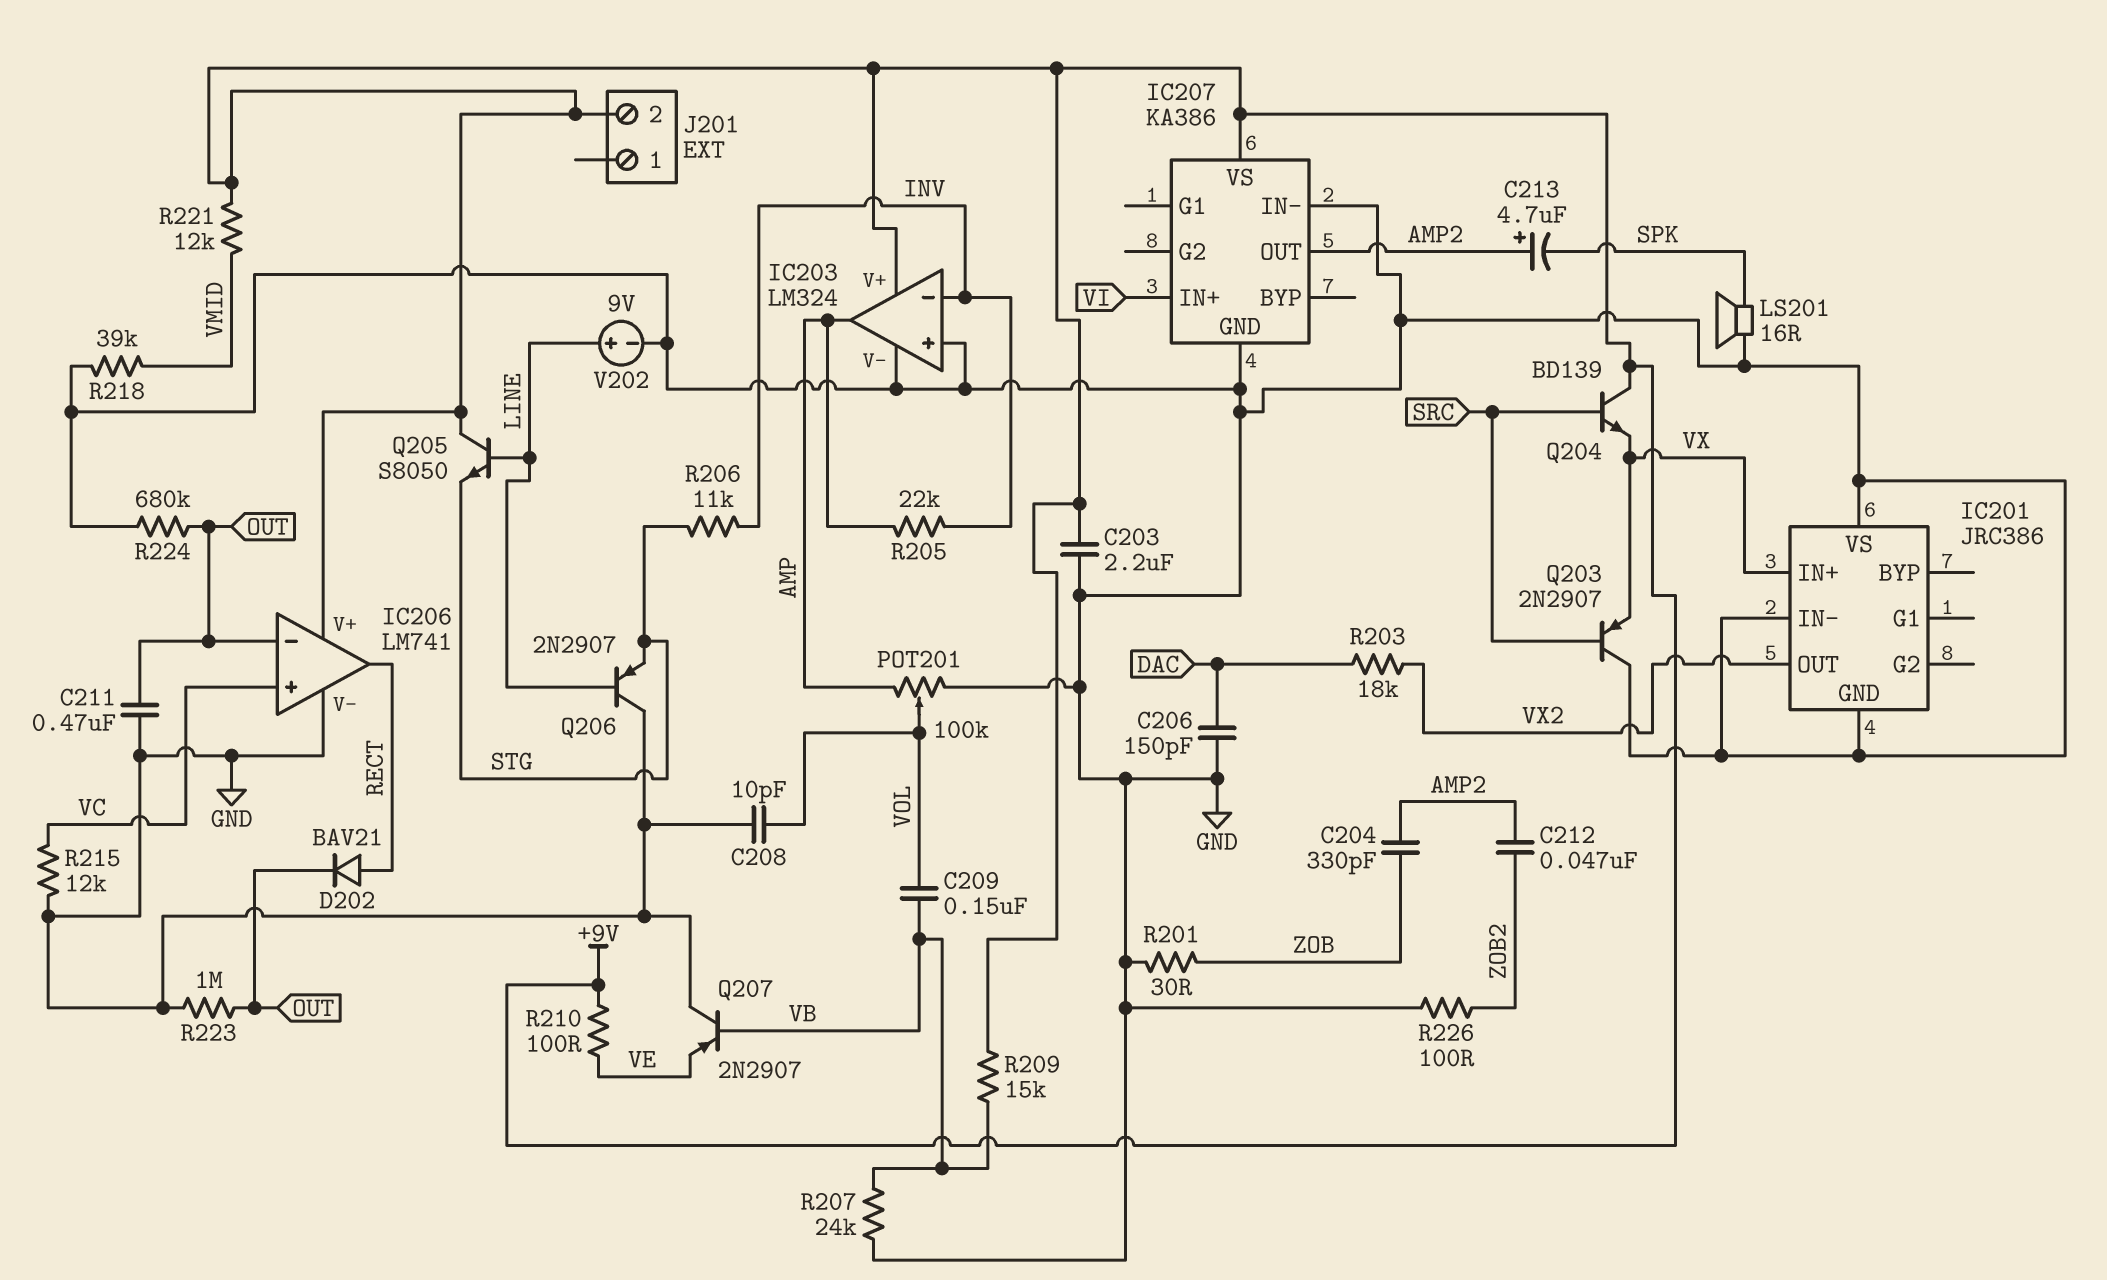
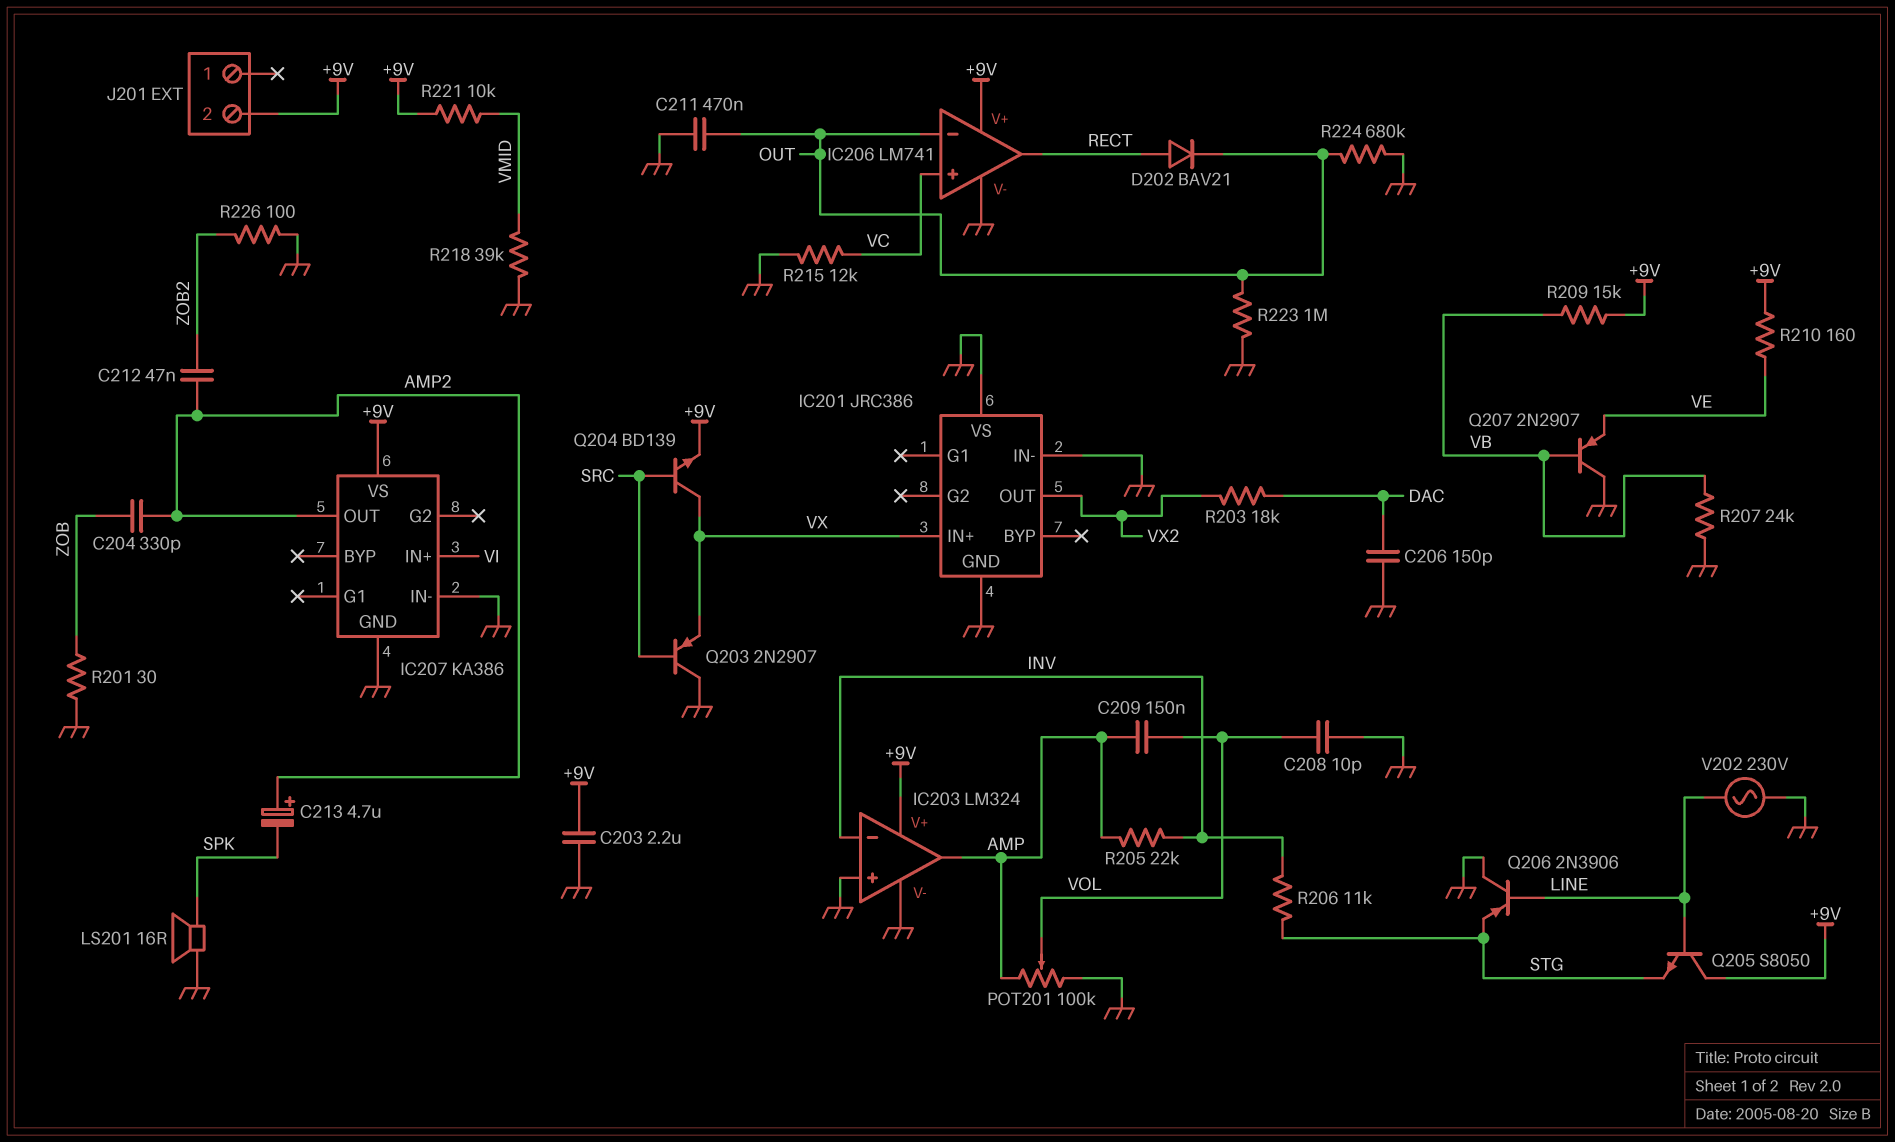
C209: 150nF (VB, VOL) -> 150nF (AMP, VOL)
Q204: NPN BD139 (B SRC, C +9V, E VX) -> NPN BD139 (B SRC, C VX, E +9V)
Q206: PNP 2N2907 (B LINE, C GND, E STG) -> PNP 2N3906 (B LINE, C GND, E STG)
R210: 100 (+9V, VE) -> 160 (+9V, VE)
R221: 12k (+9V, VMID) -> 10k (+9V, VMID)
V202: 9V (plus LINE, minus GND) -> AC 230V (GND, LINE)

